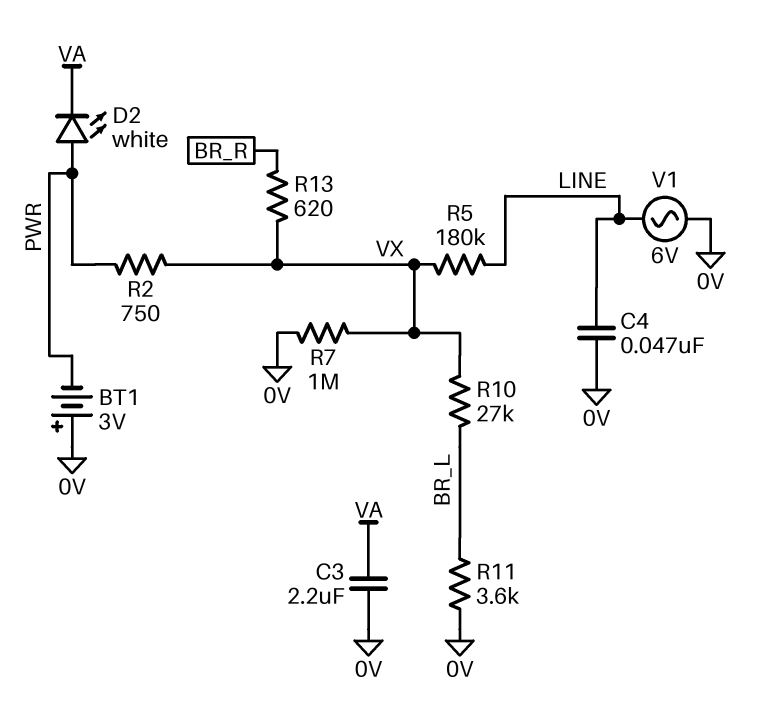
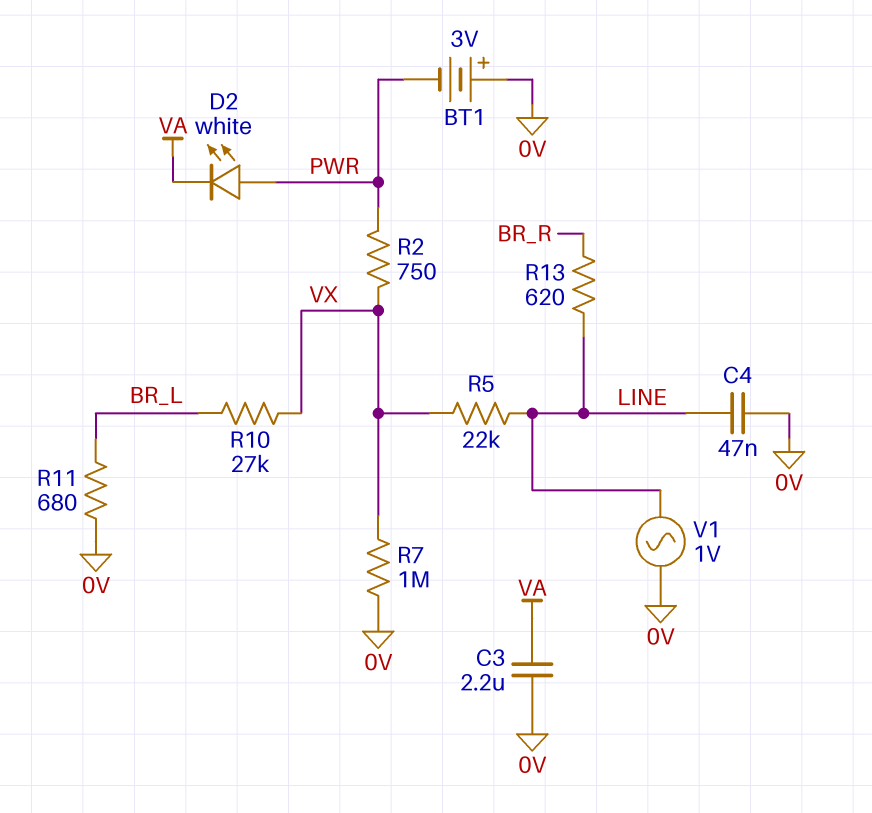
R5: 180k (LINE, VX) -> 22k (LINE, VX)
R11: 3.6k (0V, BR_L) -> 680 (0V, BR_L)
R13: 620 (BR_R, VX) -> 620 (BR_R, LINE)
V1: AC 6V (0V, LINE) -> AC 1V (0V, LINE)

